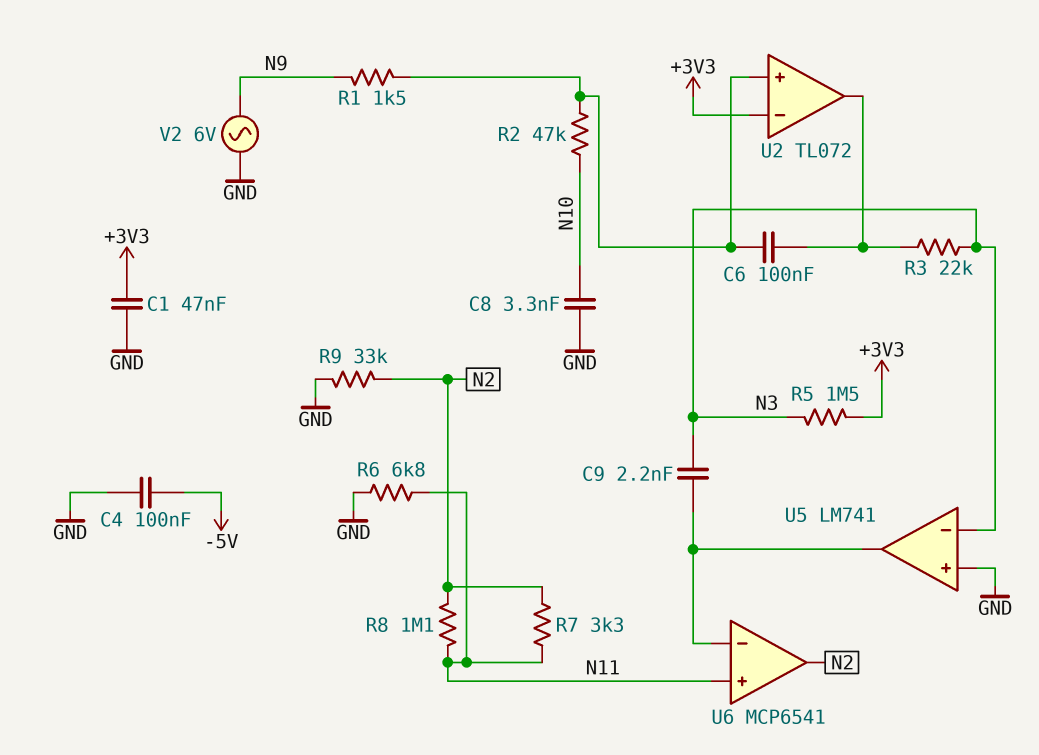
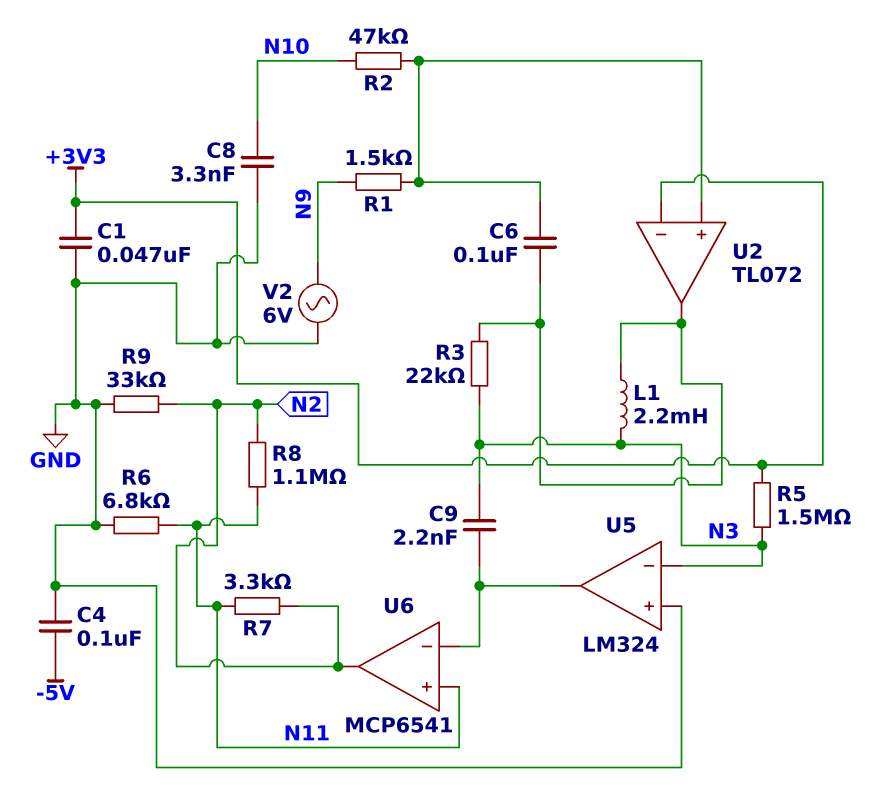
L1: none -> 2.2mH (N3, U2/out)
U5: LM741 -> LM324

